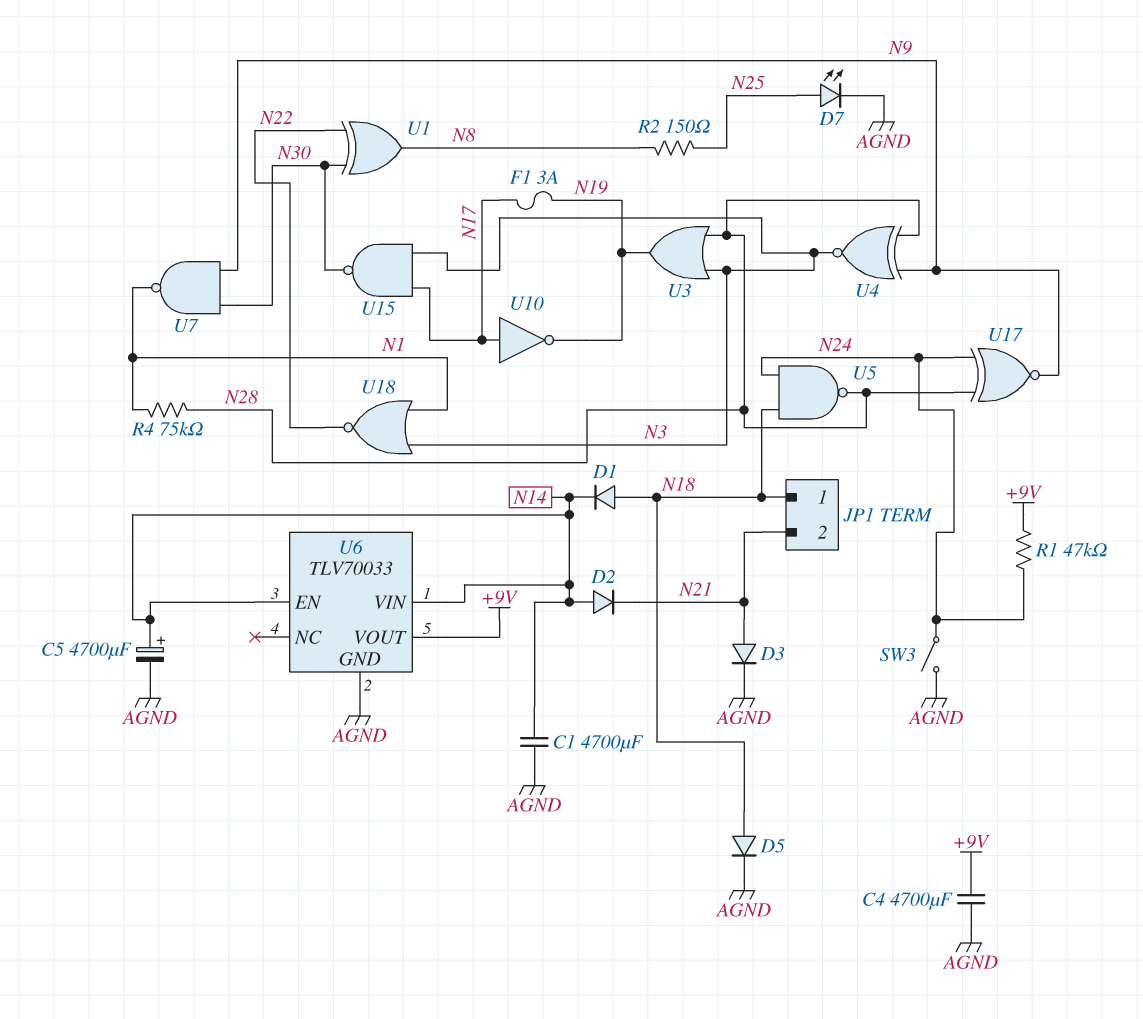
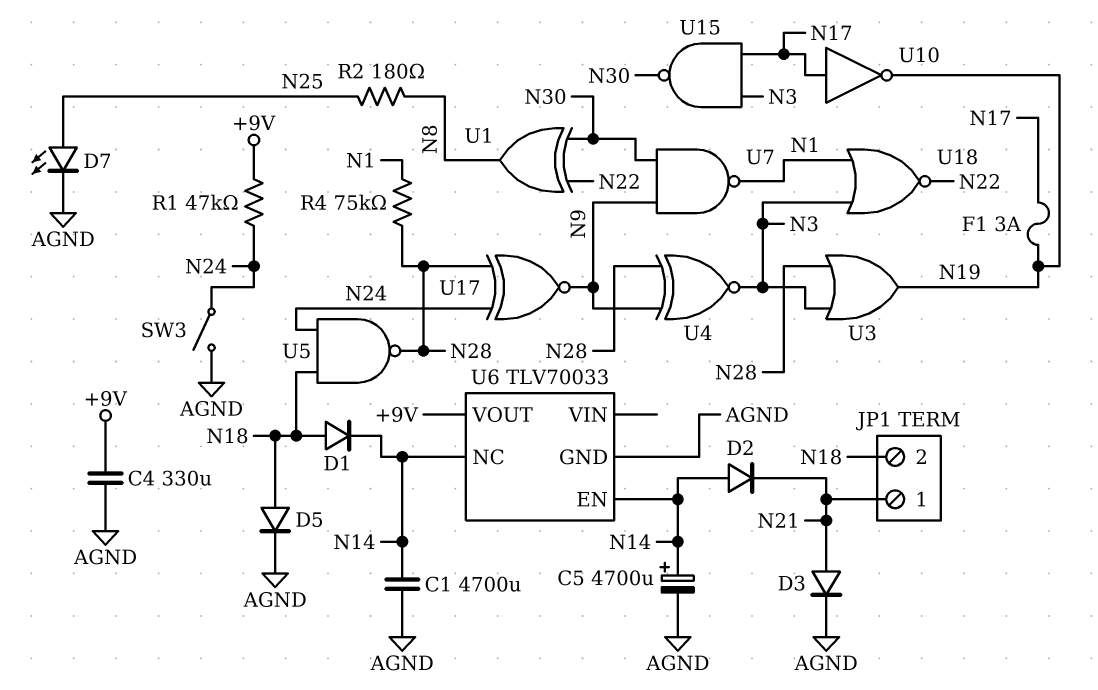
C4: 4700uF (+9V, AGND) -> 330uF (+9V, AGND)
JP1 pin 1: N18 -> N21
JP1 pin 2: N21 -> N18
R2: 150 (N8, N25) -> 180 (N8, N25)
U6 pin NC: none -> N14
U6 pin VIN: N14 -> none

